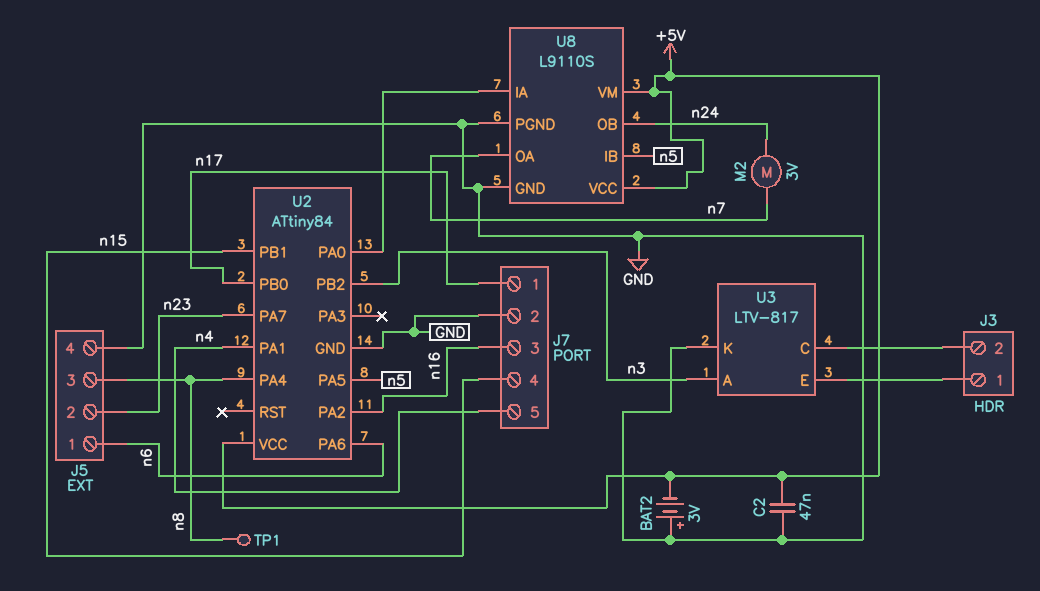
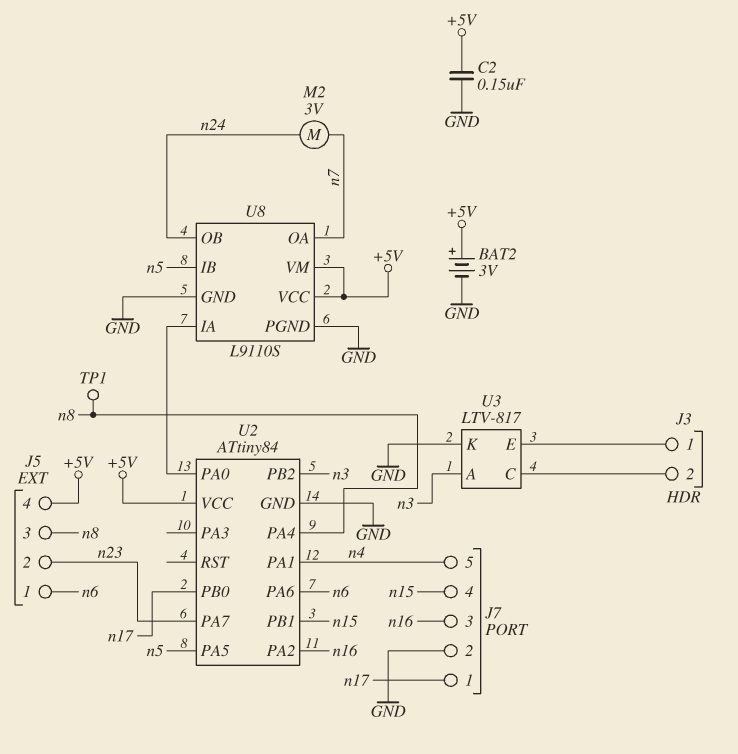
BAT2: 3V (plus GND, minus +5V) -> 3V (plus +5V, minus GND)
C2: 47nF (+5V, GND) -> 150nF (+5V, GND)
J5 pin 4: GND -> +5V

